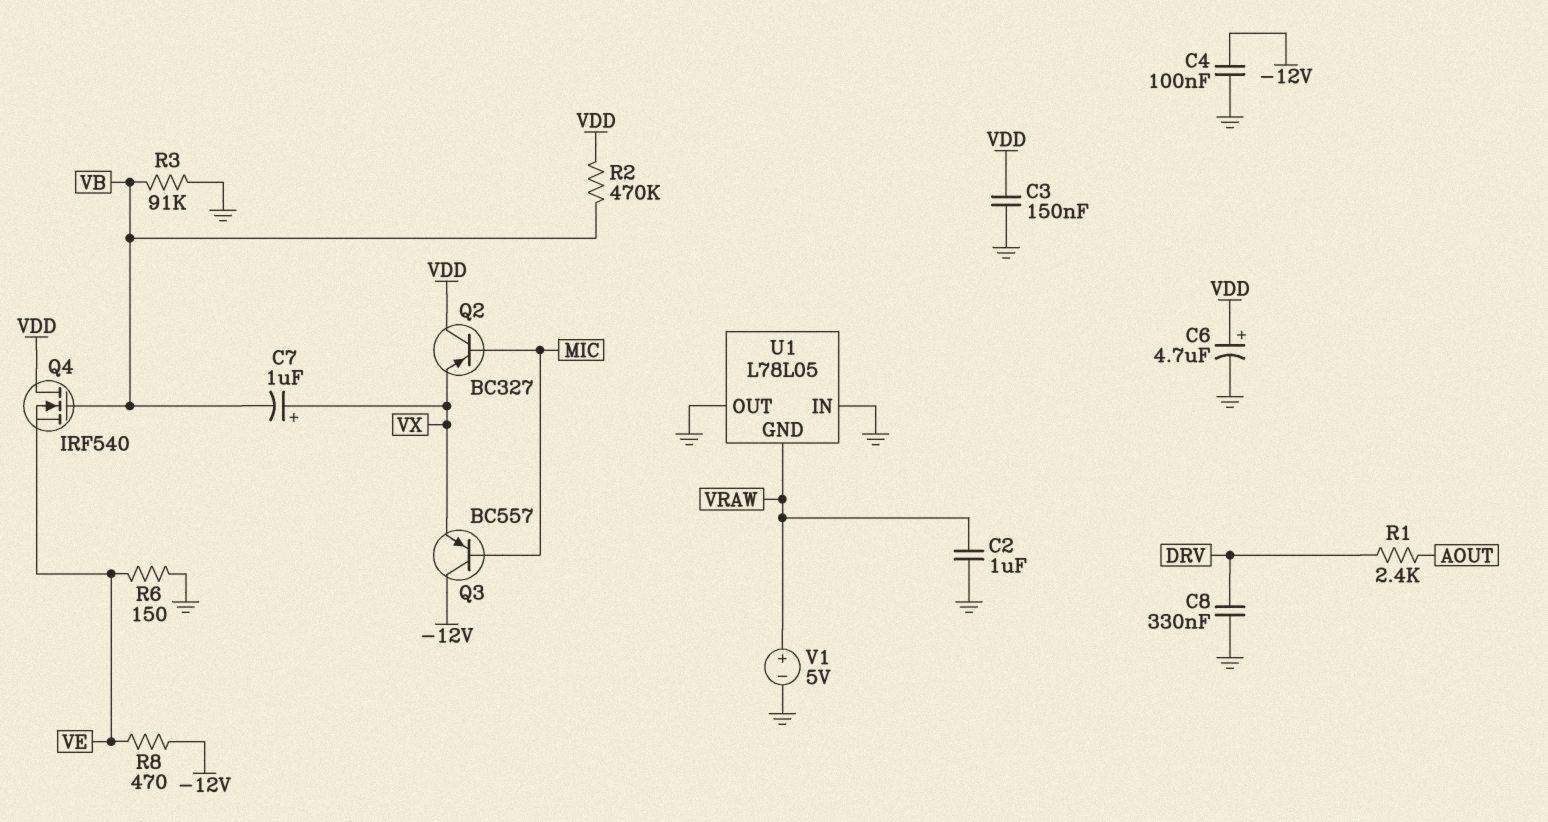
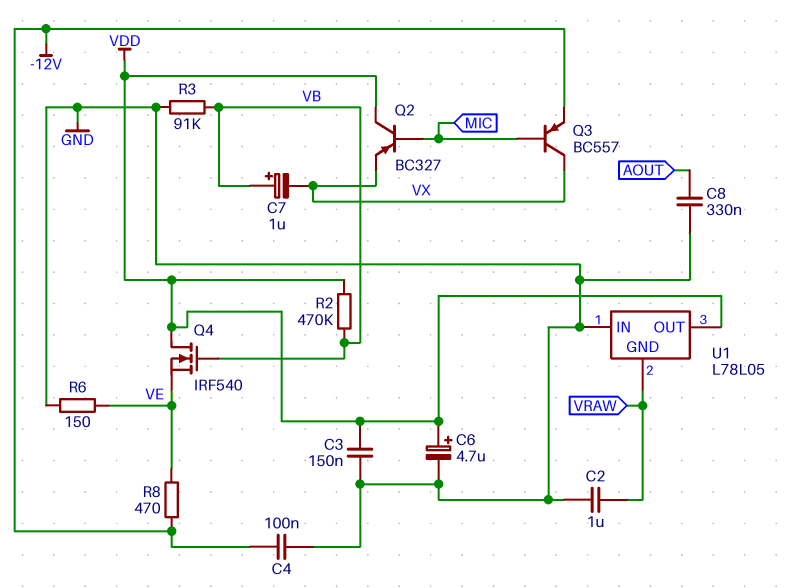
C7: 1uF (plus VX, minus VB) -> 1uF (plus VB, minus VX)
C8: 330nF (DRV, GND) -> 330nF (AOUT, GND)
Q3: PNP BC557 (B MIC, C -12V, E VX) -> PNP BC557 (B MIC, C VX, E -12V)
R1: 2.4k (AOUT, DRV) -> none
U1 pin OUT: GND -> VDD
V1: 5V (plus VRAW, minus GND) -> none

